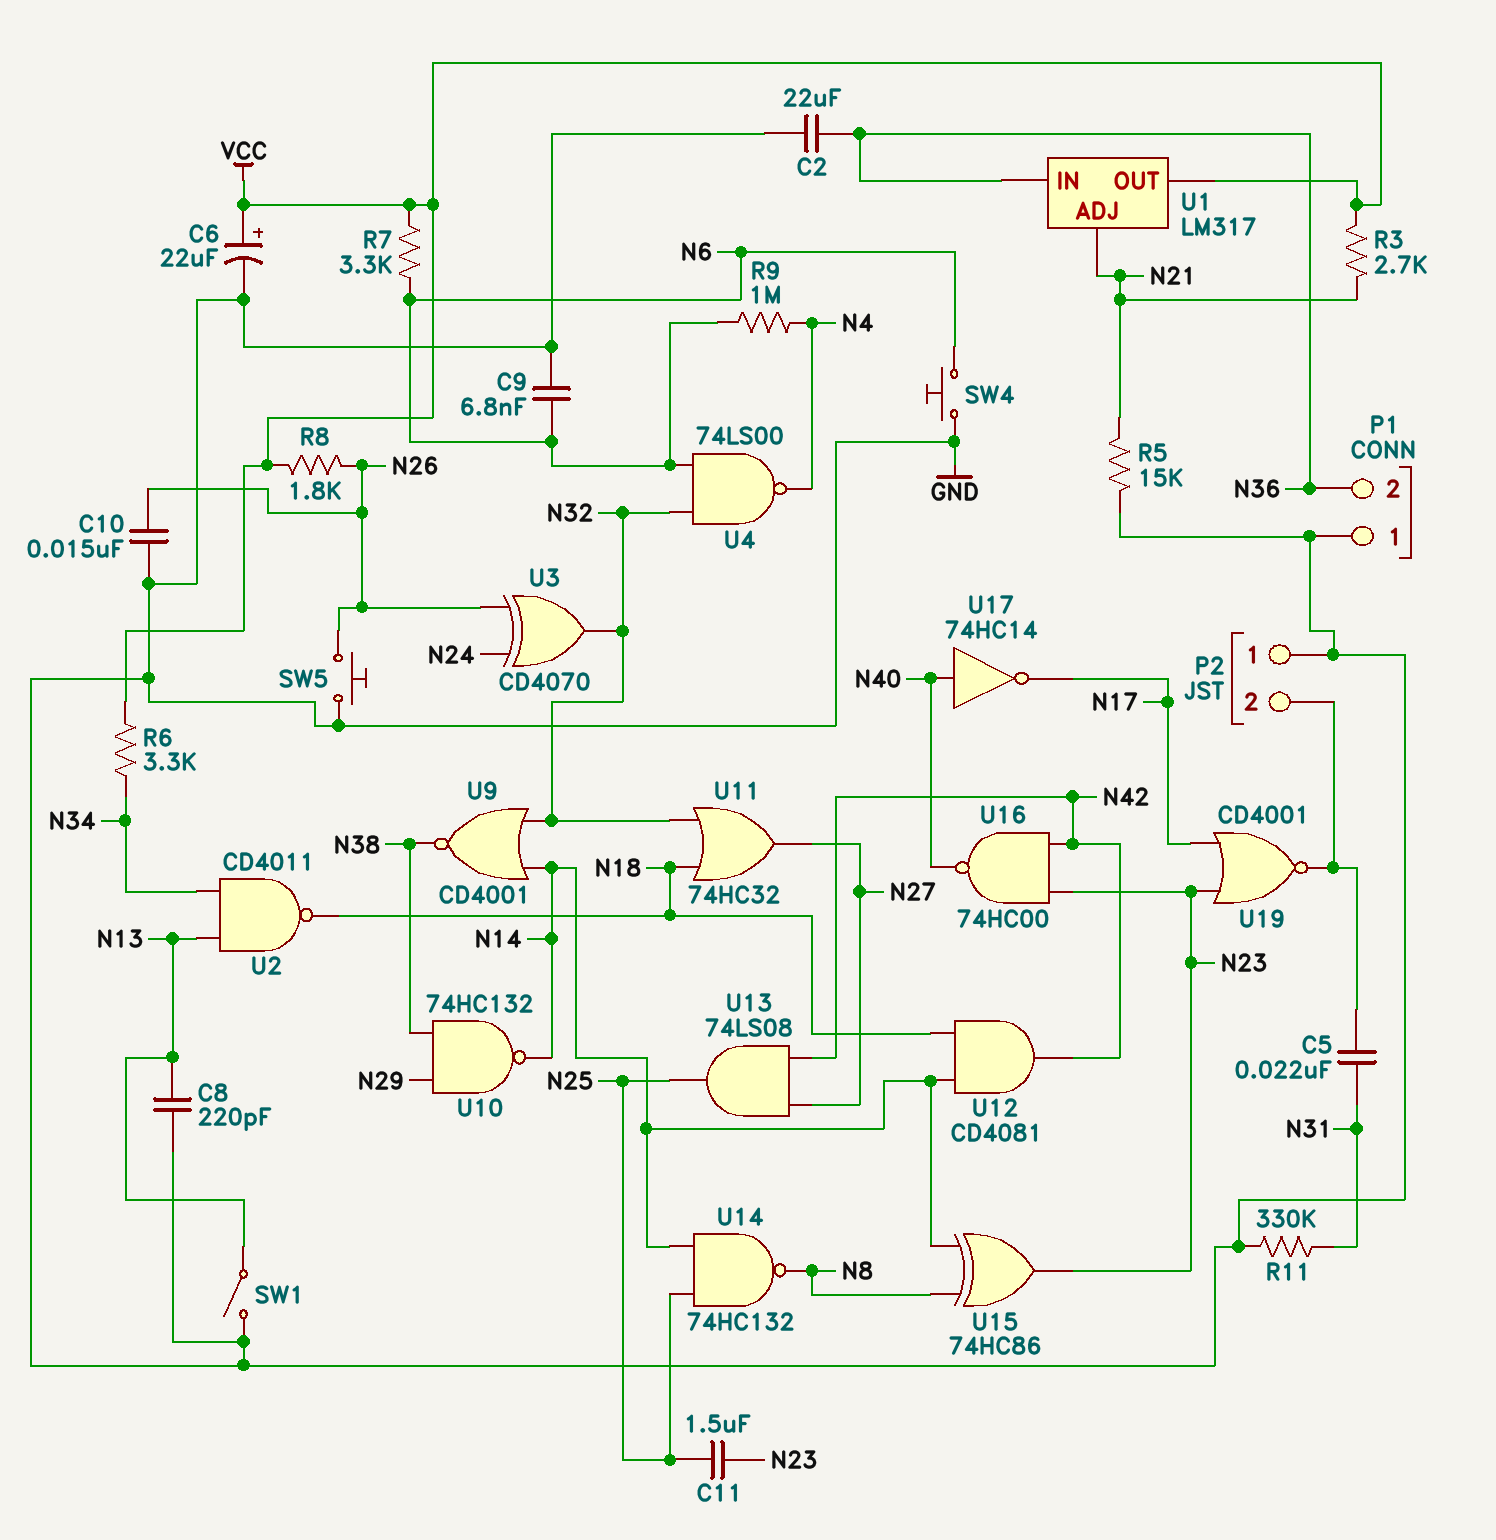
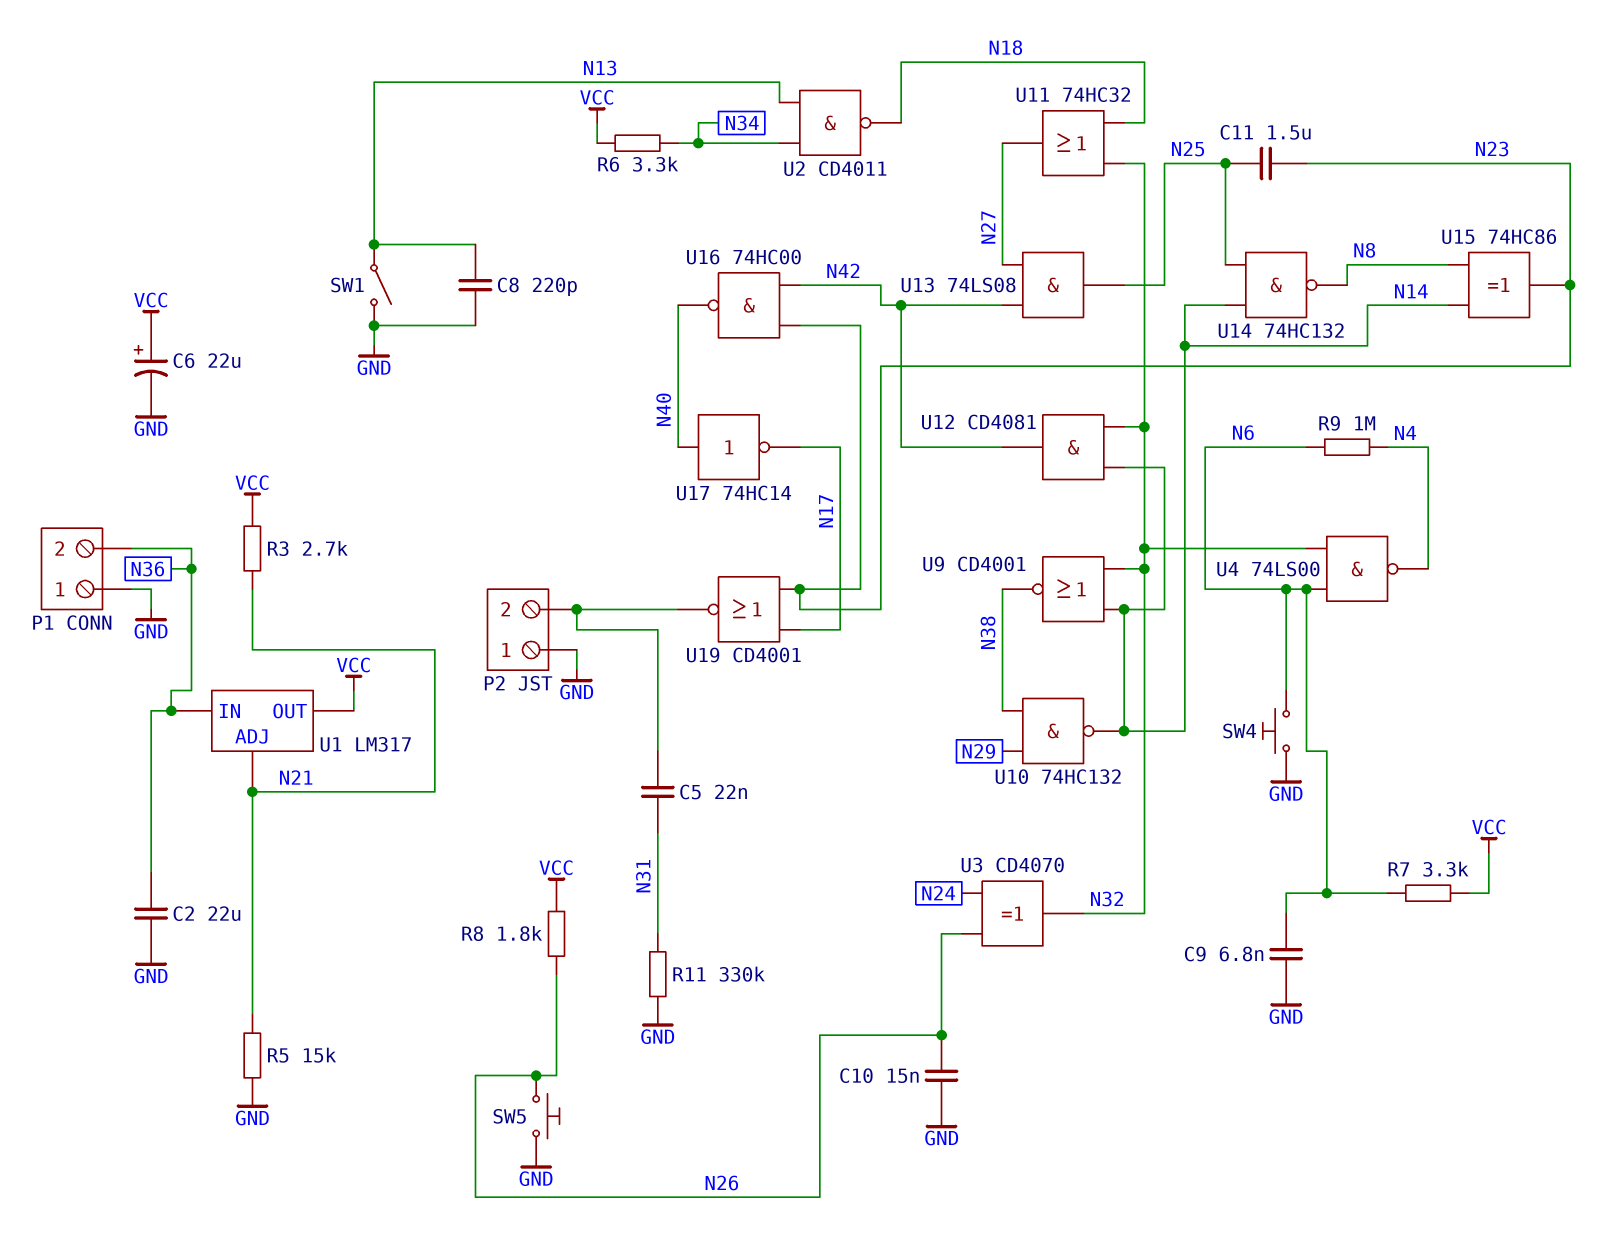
U12: AND CD4081 (in N14, in N18, out N42) -> AND CD4081 (in N14, in N32, out N42)

